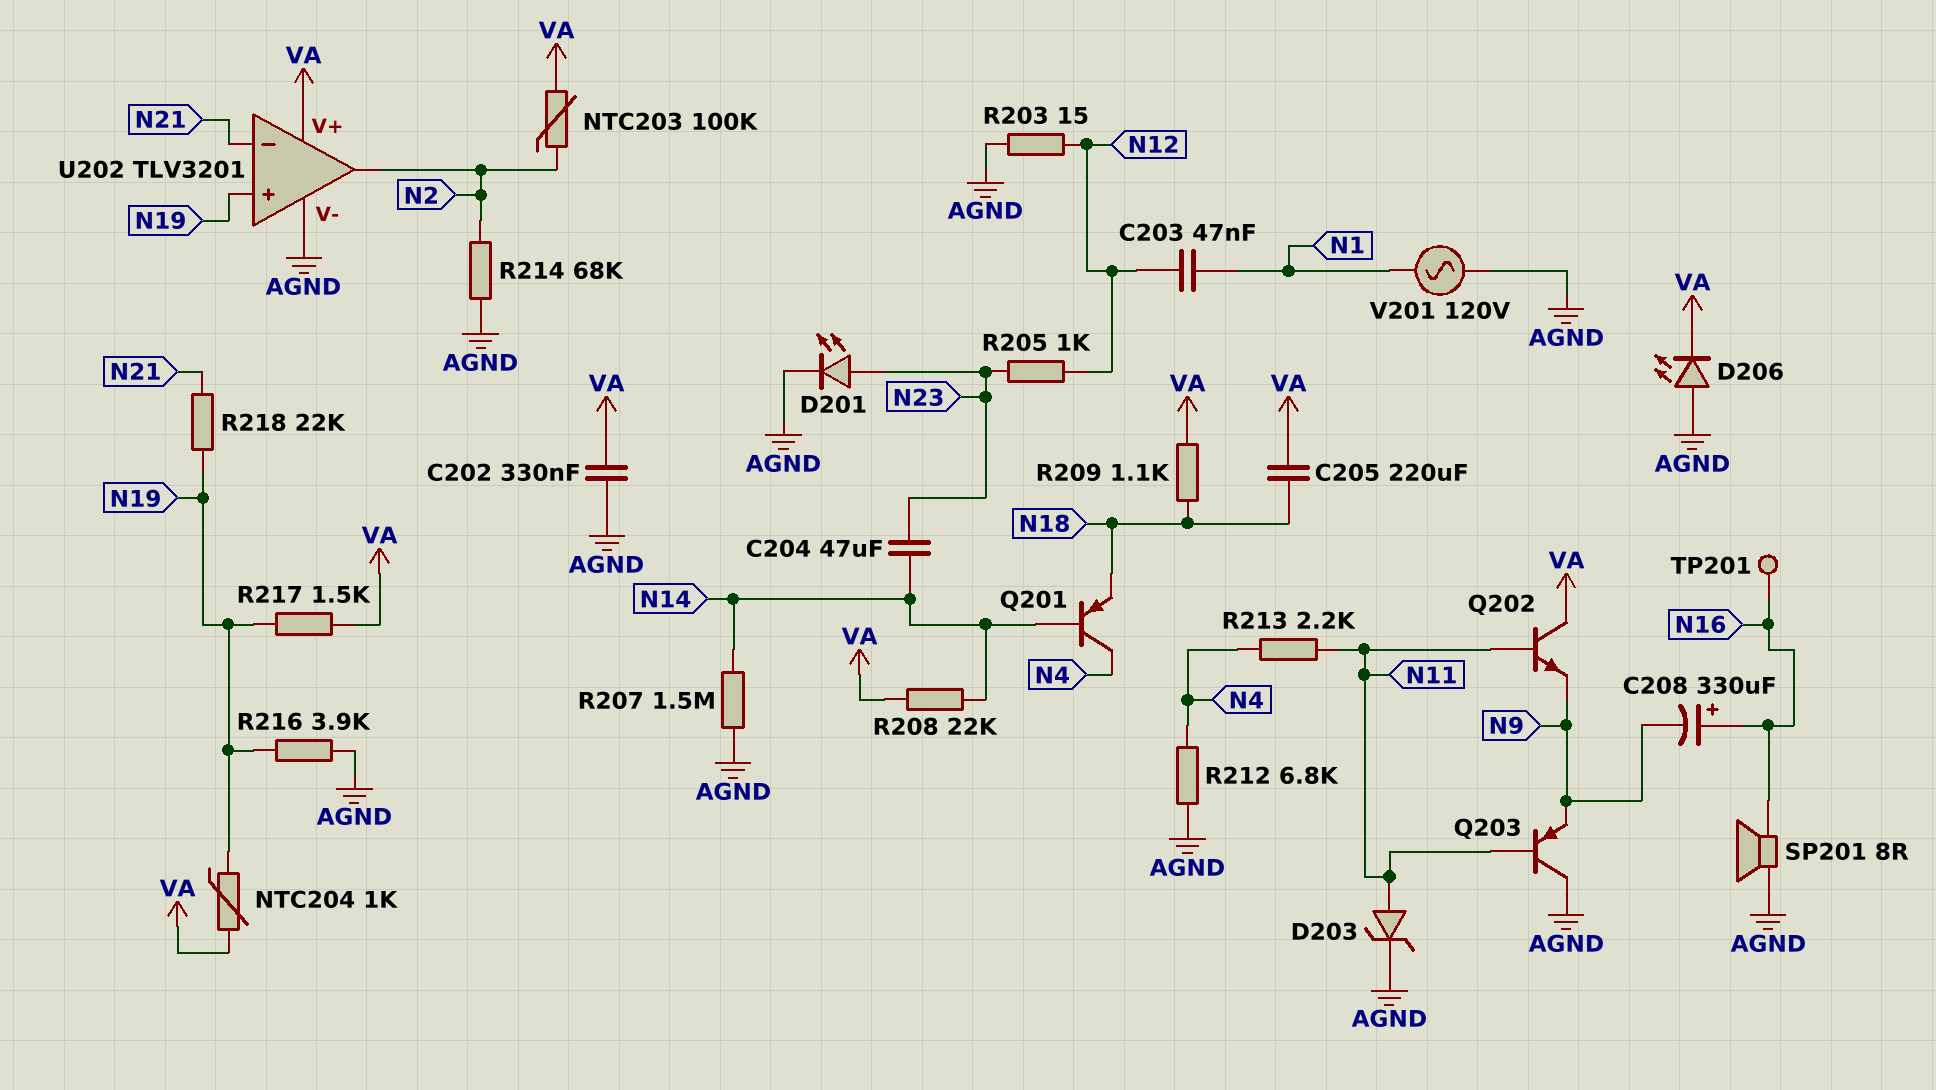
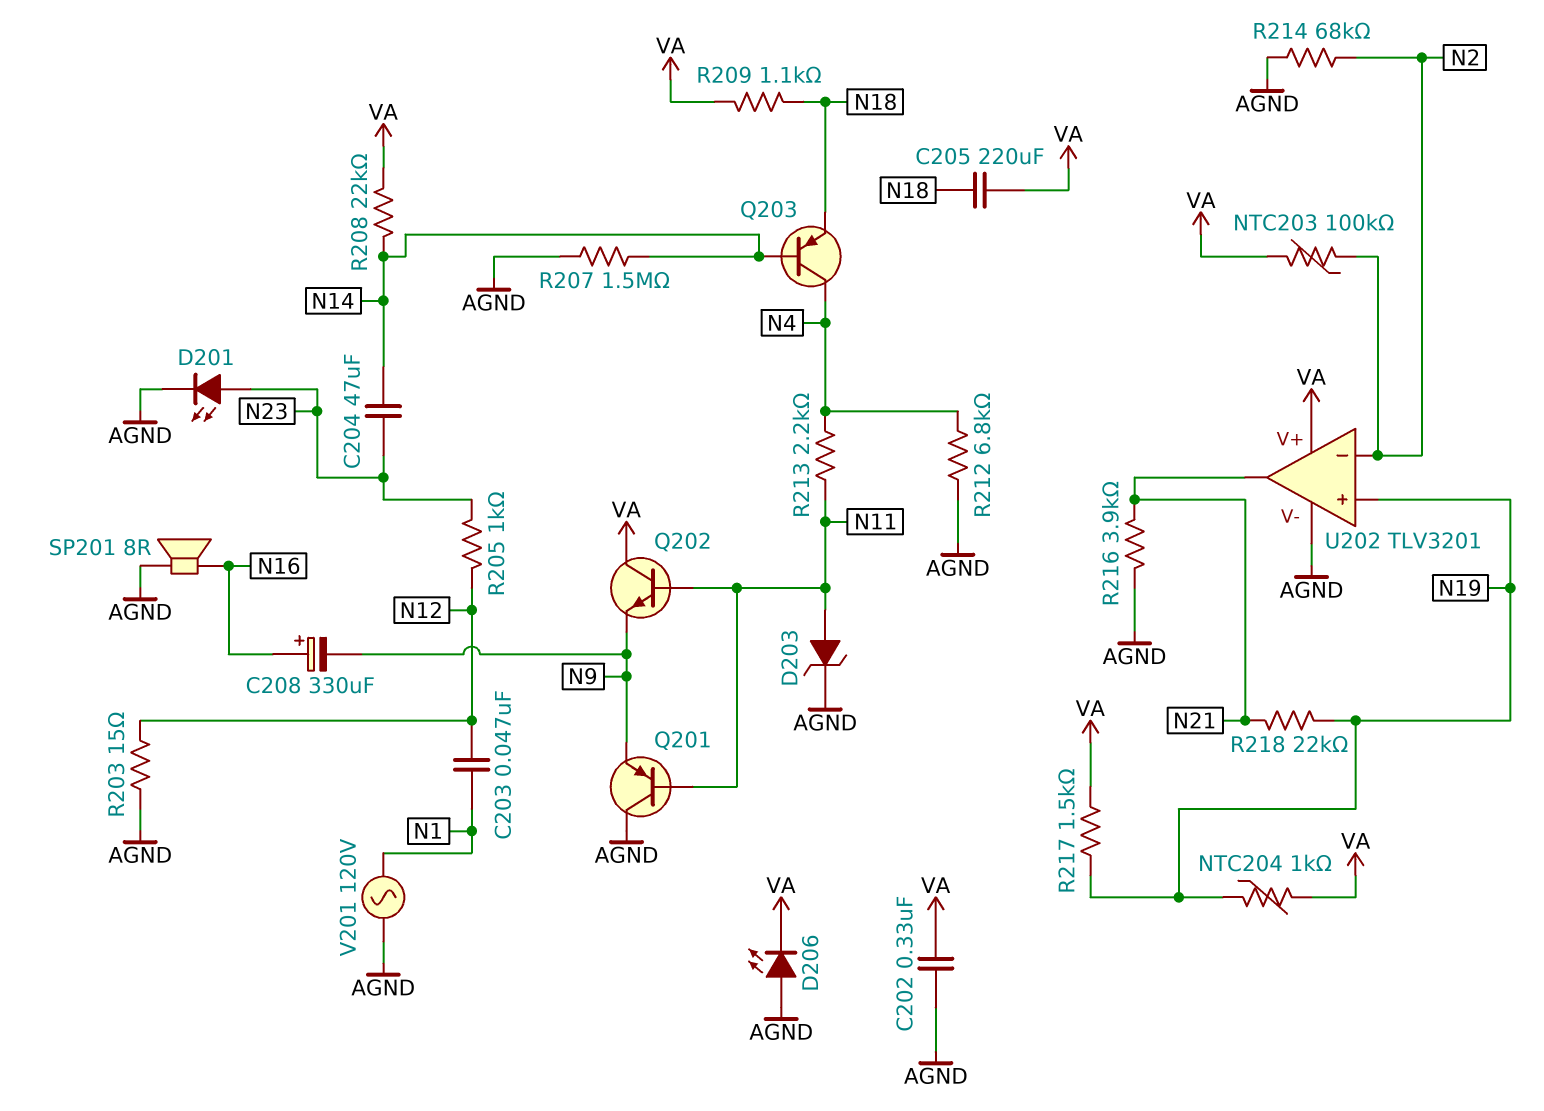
Q201: PNP (B N14, C N4, E N18) -> PNP (B N11, C AGND, E N9)
Q203: PNP (B N11, C AGND, E N9) -> PNP (B N14, C N4, E N18)
R216: 3.9k (AGND, N19) -> 3.9k (AGND, N21)
TP201: test point (N16) -> none
U202 pin in-: N21 -> N2
U202 pin out: N2 -> N21

